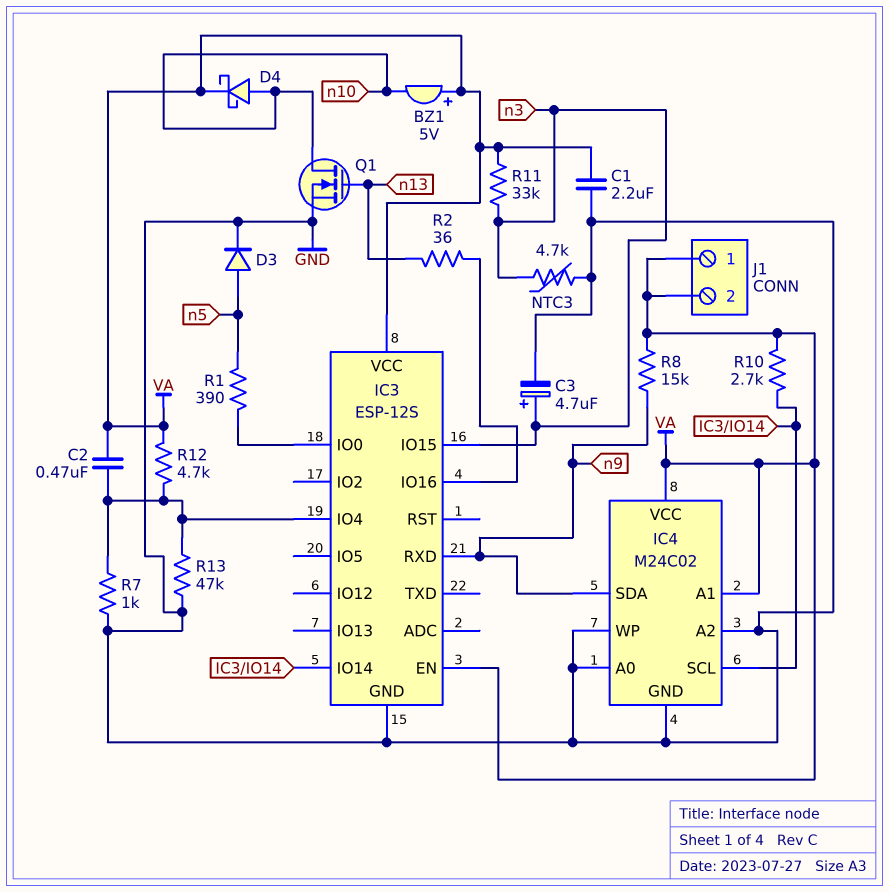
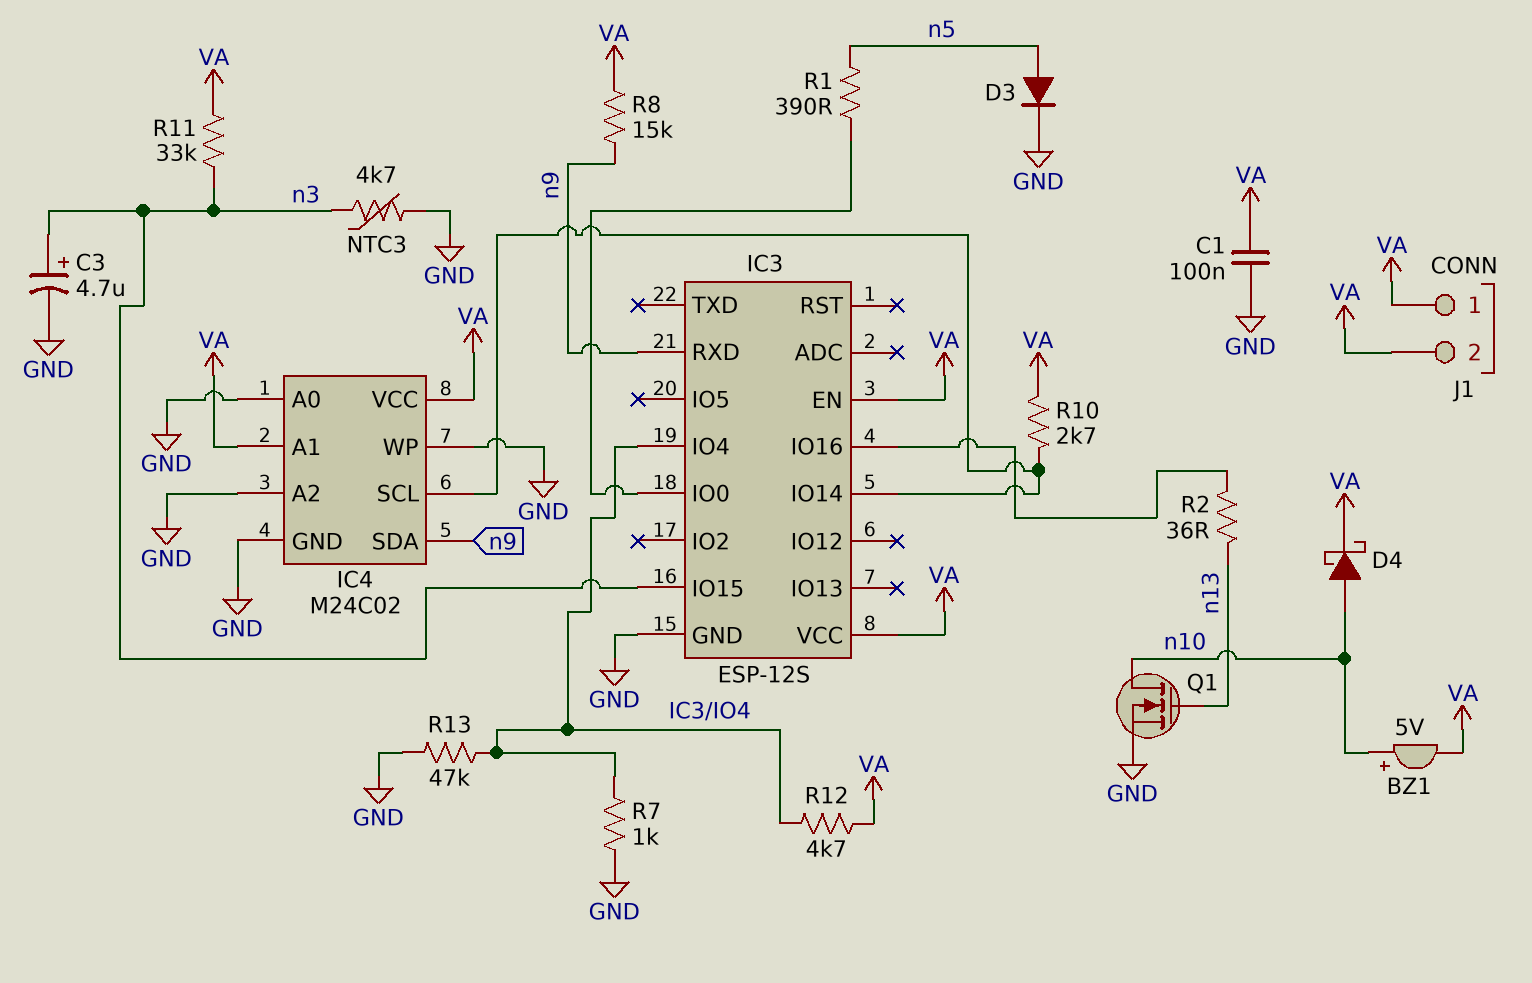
BZ1: buzzer 5V (plus VA, minus n10) -> buzzer 5V (plus n10, minus VA)
C1: 2.2uF (GND, VA) -> 100nF (GND, VA)
C2: 470nF (IC3/IO4, VA) -> none

